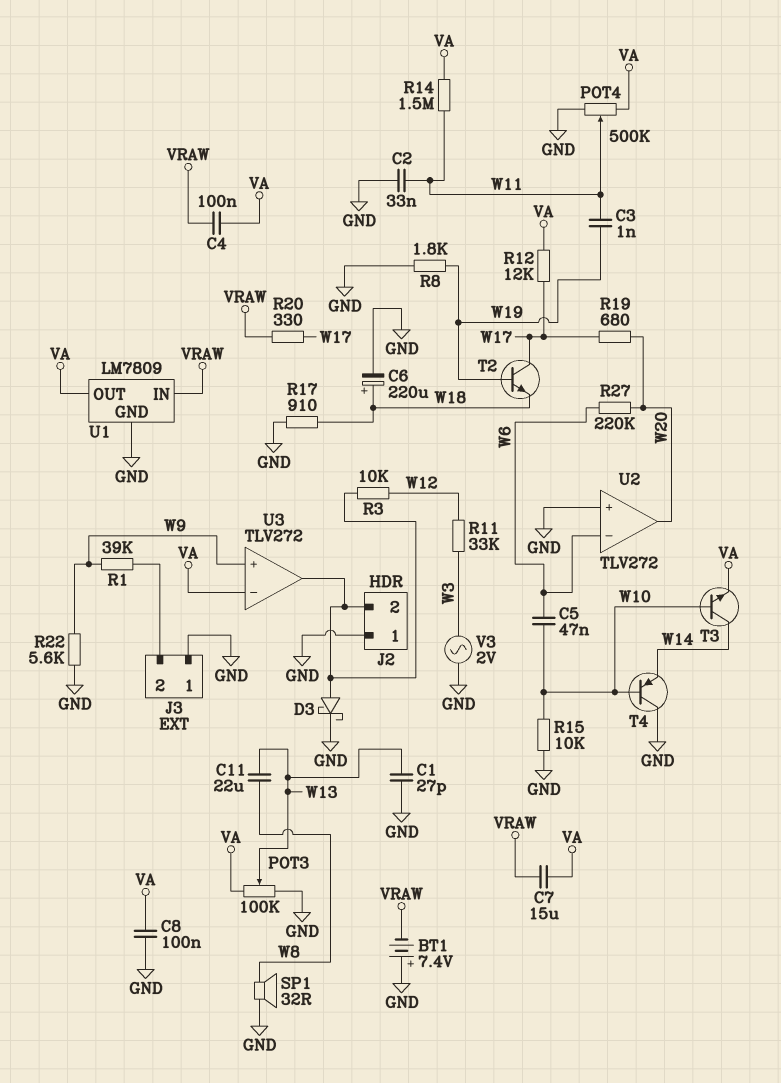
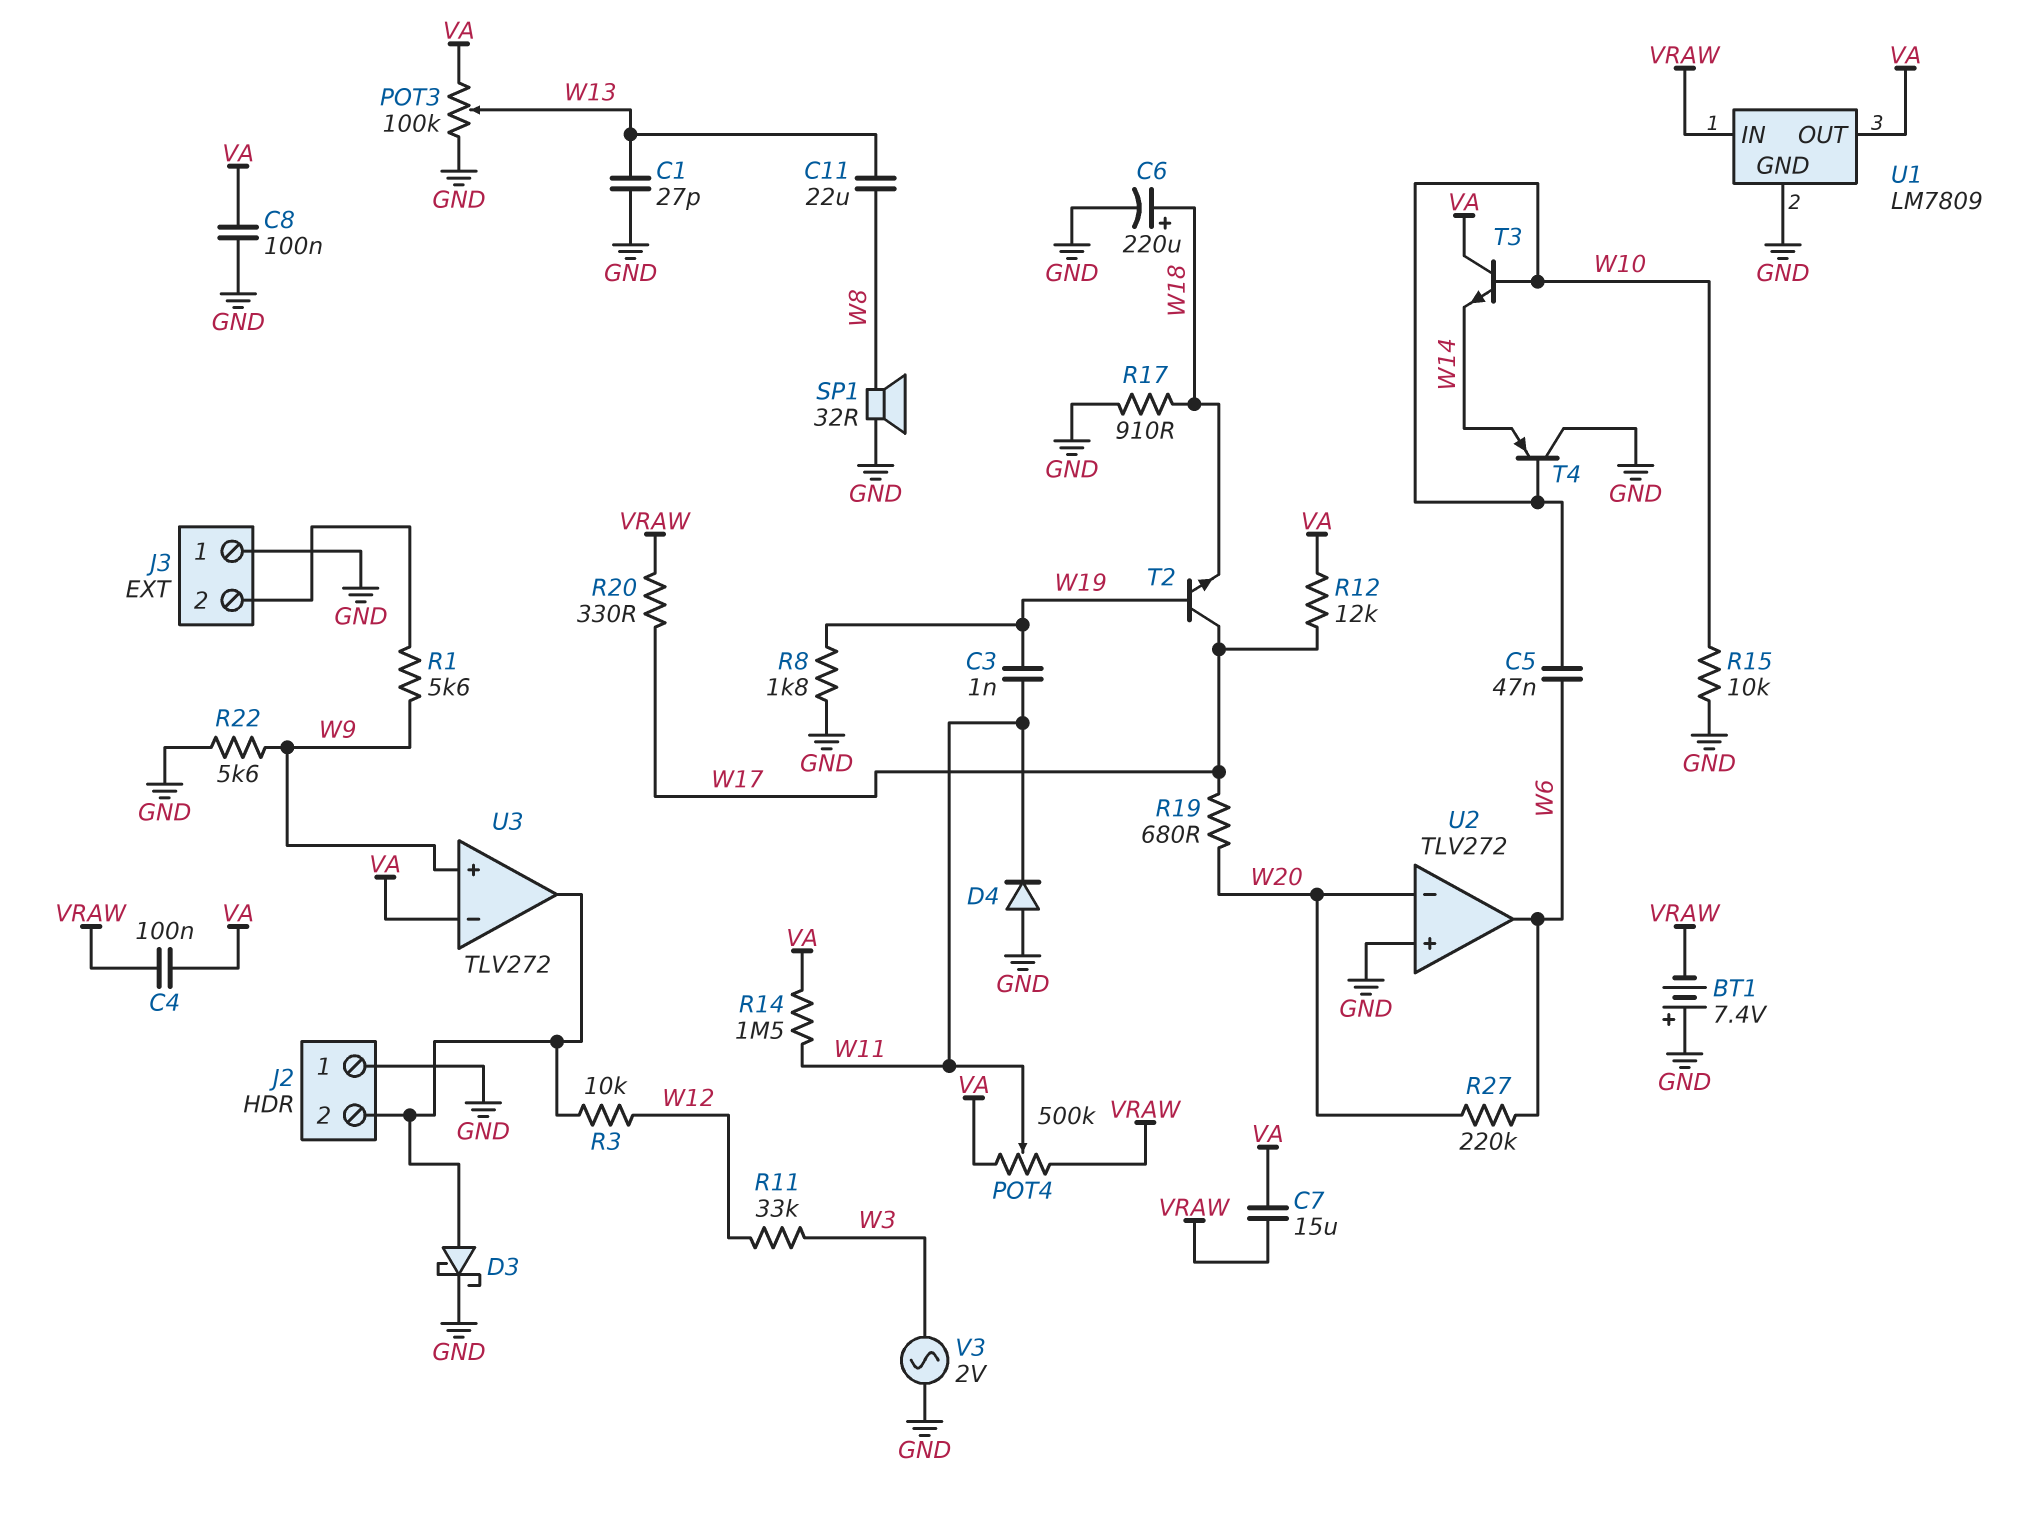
C2: 33nF (GND, W11) -> none
D4: none -> diode (A GND, K W11)
POT4: 500k (GND, VA, wiper W11) -> 500k (VA, VRAW, wiper W11)
R1: 39k (J3/2, W9) -> 5.6k (J3/2, W9)
T3: NPN (B W10, C W14, E VA) -> NPN (B W10, C VA, E W14)
U2 pin in-: W6 -> W20
U2 pin out: W20 -> W6

